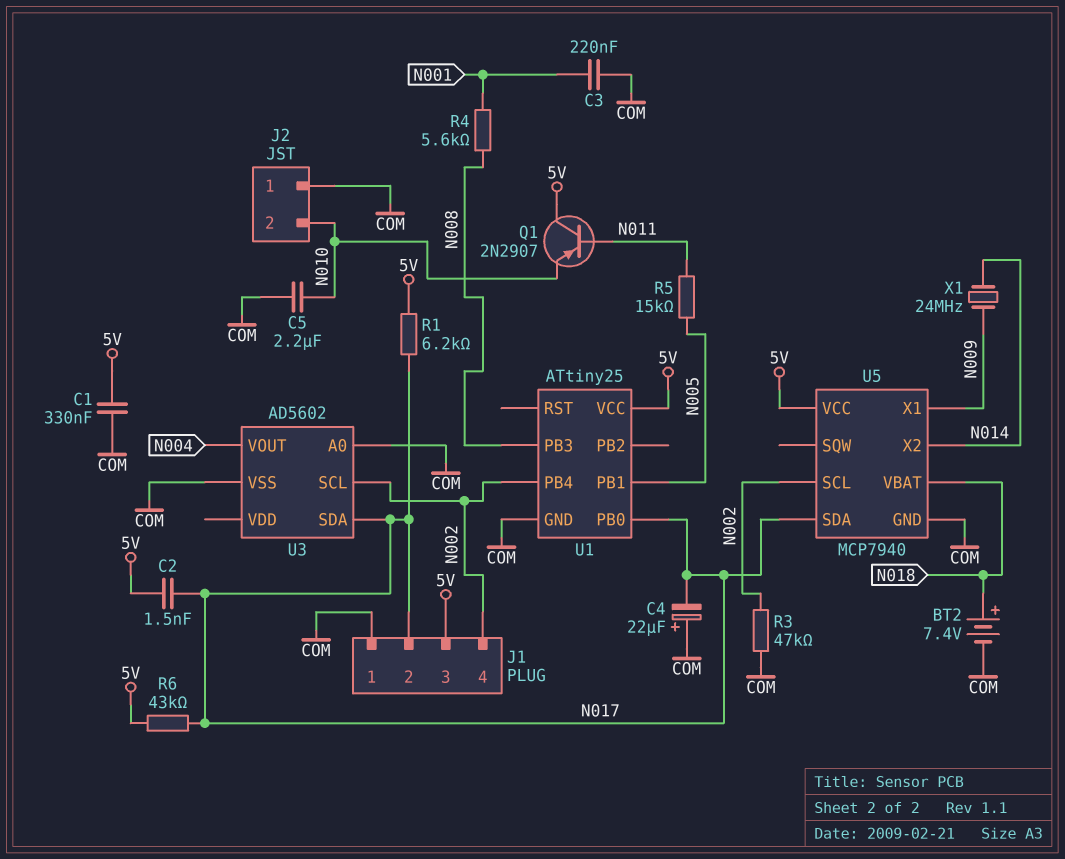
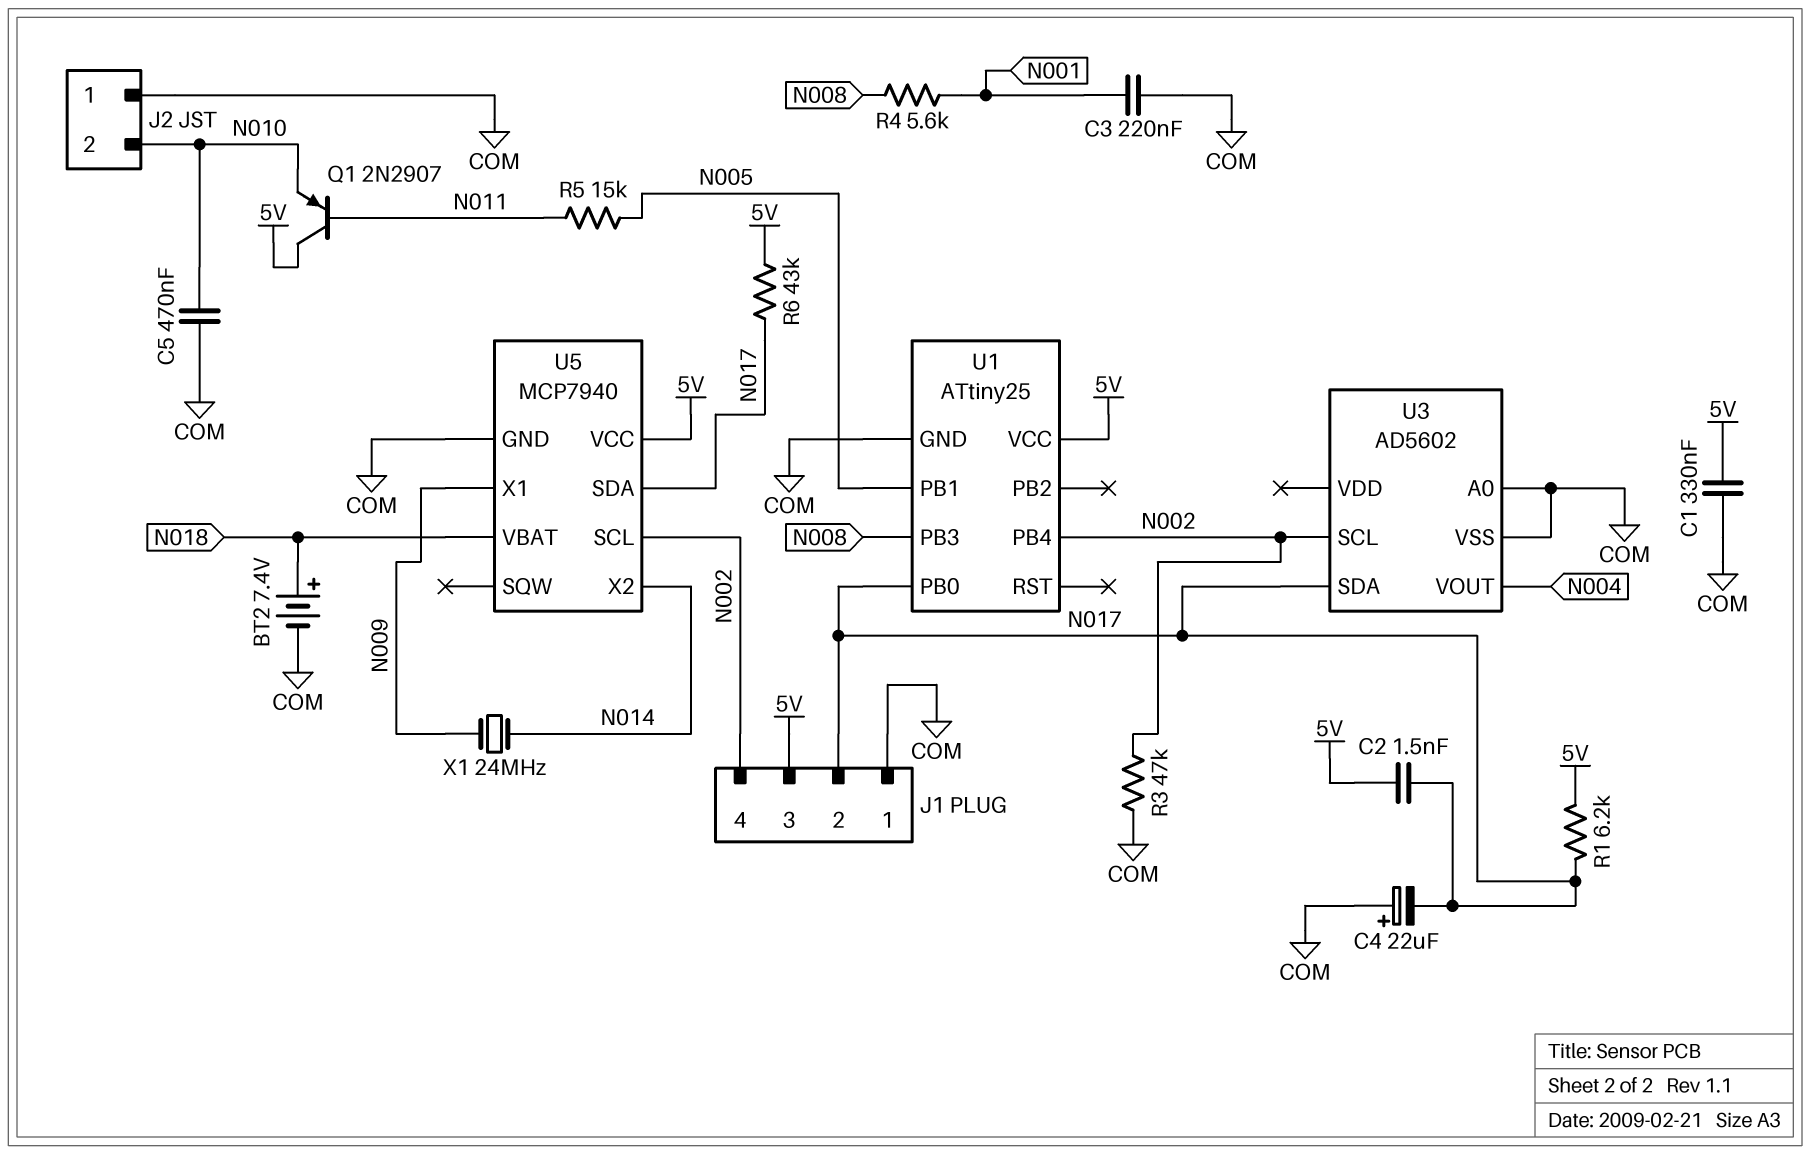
C5: 2.2uF (COM, N010) -> 470nF (COM, N010)

